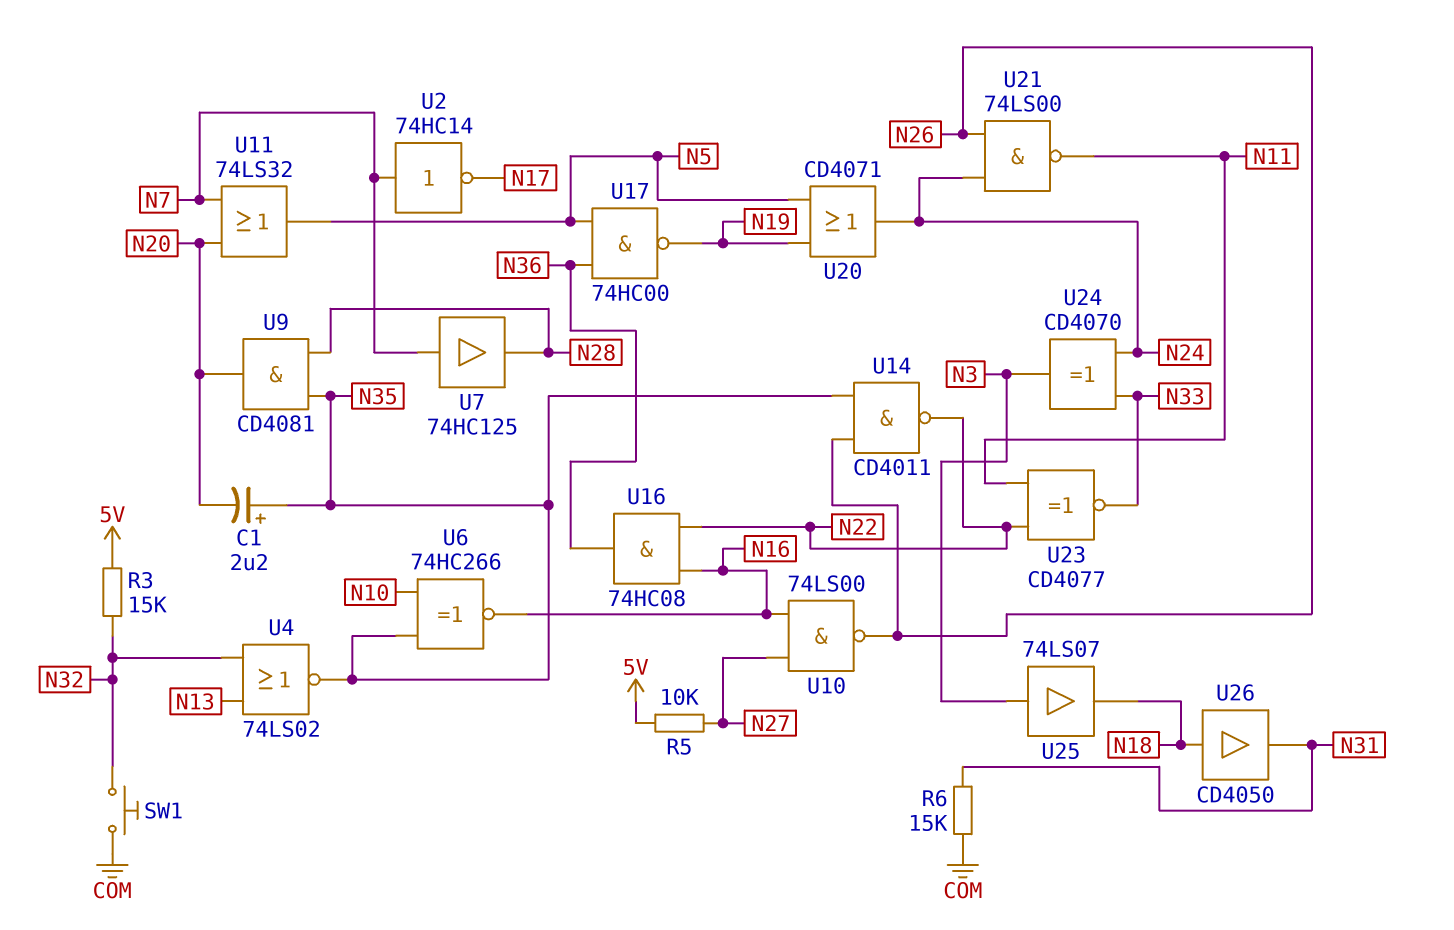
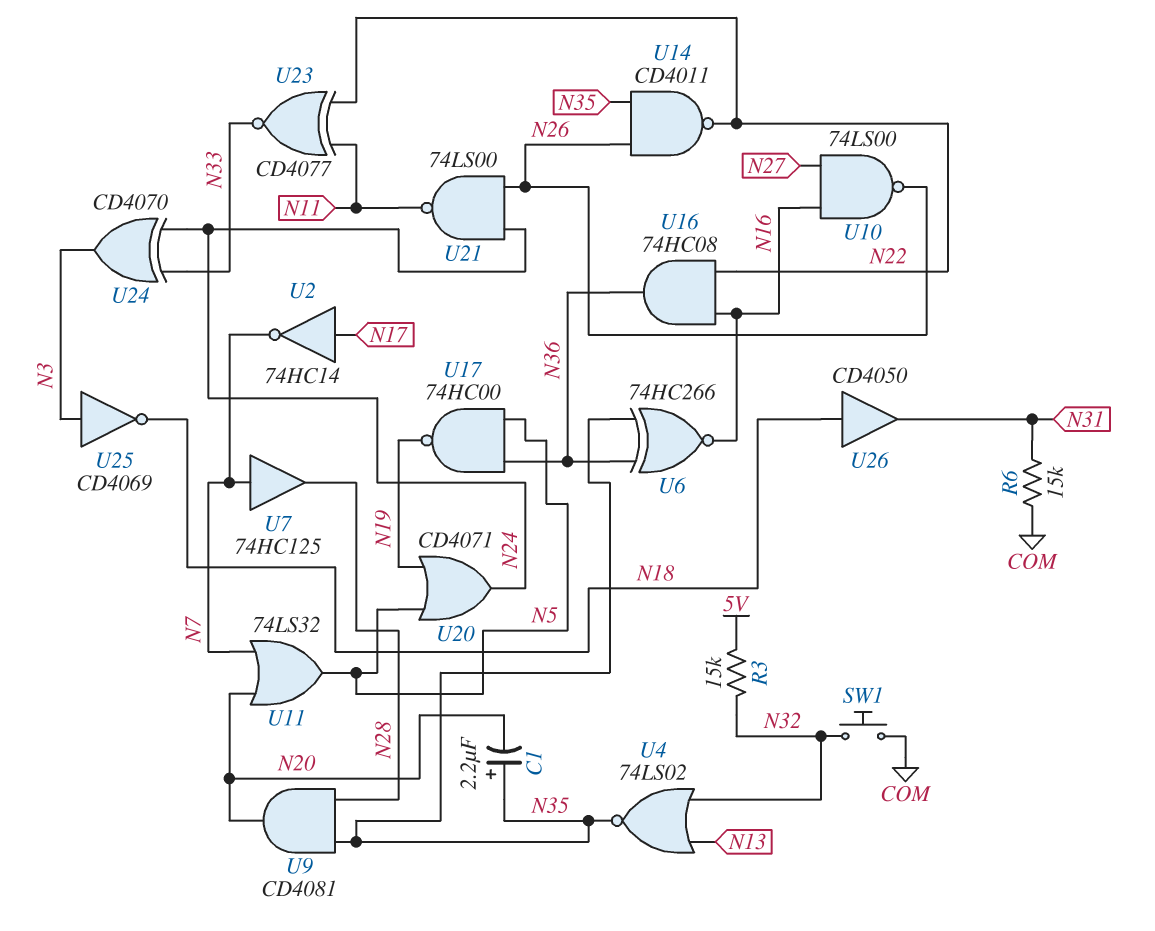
R5: 10k (5V, N27) -> none
U2: NOT 74HC14 (in N7, out N17) -> NOT 74HC14 (in N17, out N7)
U6: XNOR 74HC266 (in N10, in N35, out N16) -> XNOR 74HC266 (in N35, in N36, out N16)
U25: buffer 74LS07 (in N3, out N18) -> NOT CD4069 (in N3, out N18)

